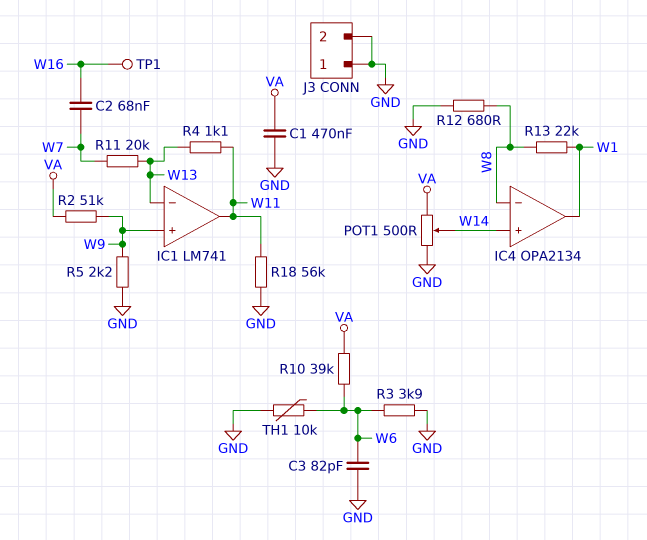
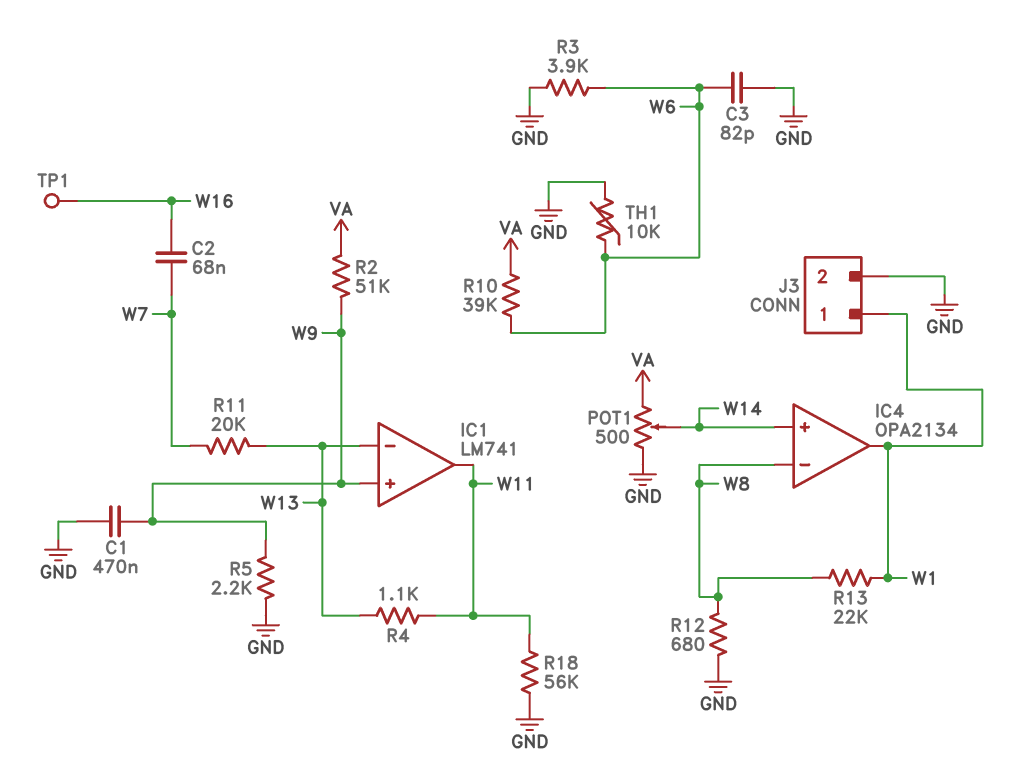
C1: 470nF (GND, VA) -> 470nF (GND, W9)
J3 pin 1: GND -> W1

